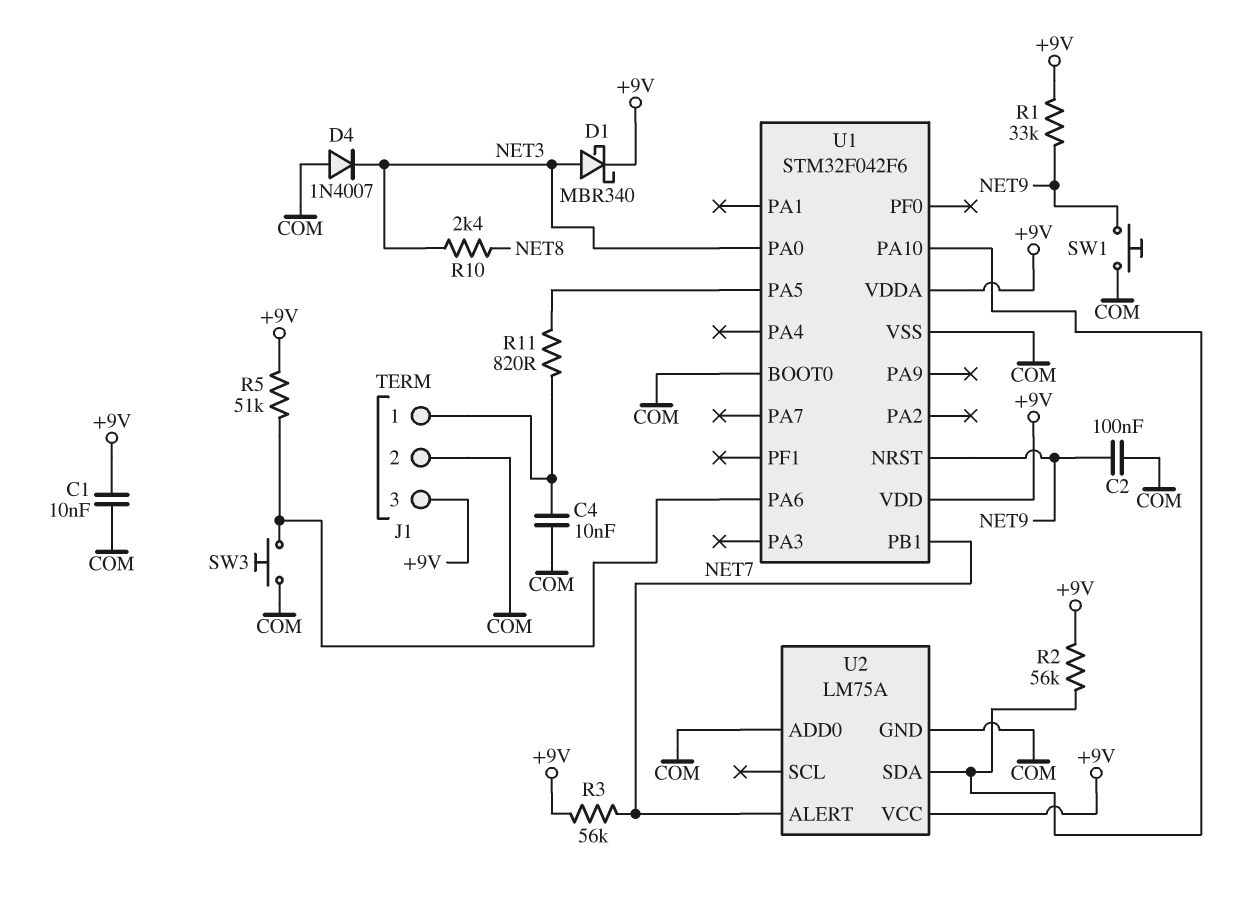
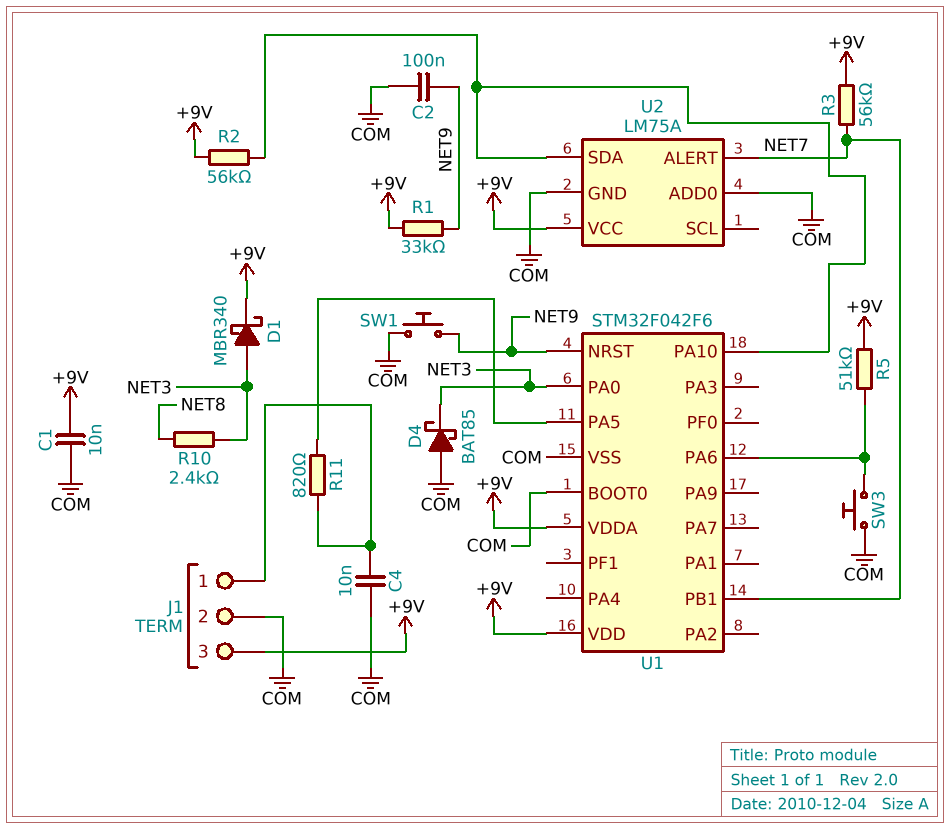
D4: diode 1N4007 (A COM, K NET3) -> schottky BAT85 (A COM, K NET3)

